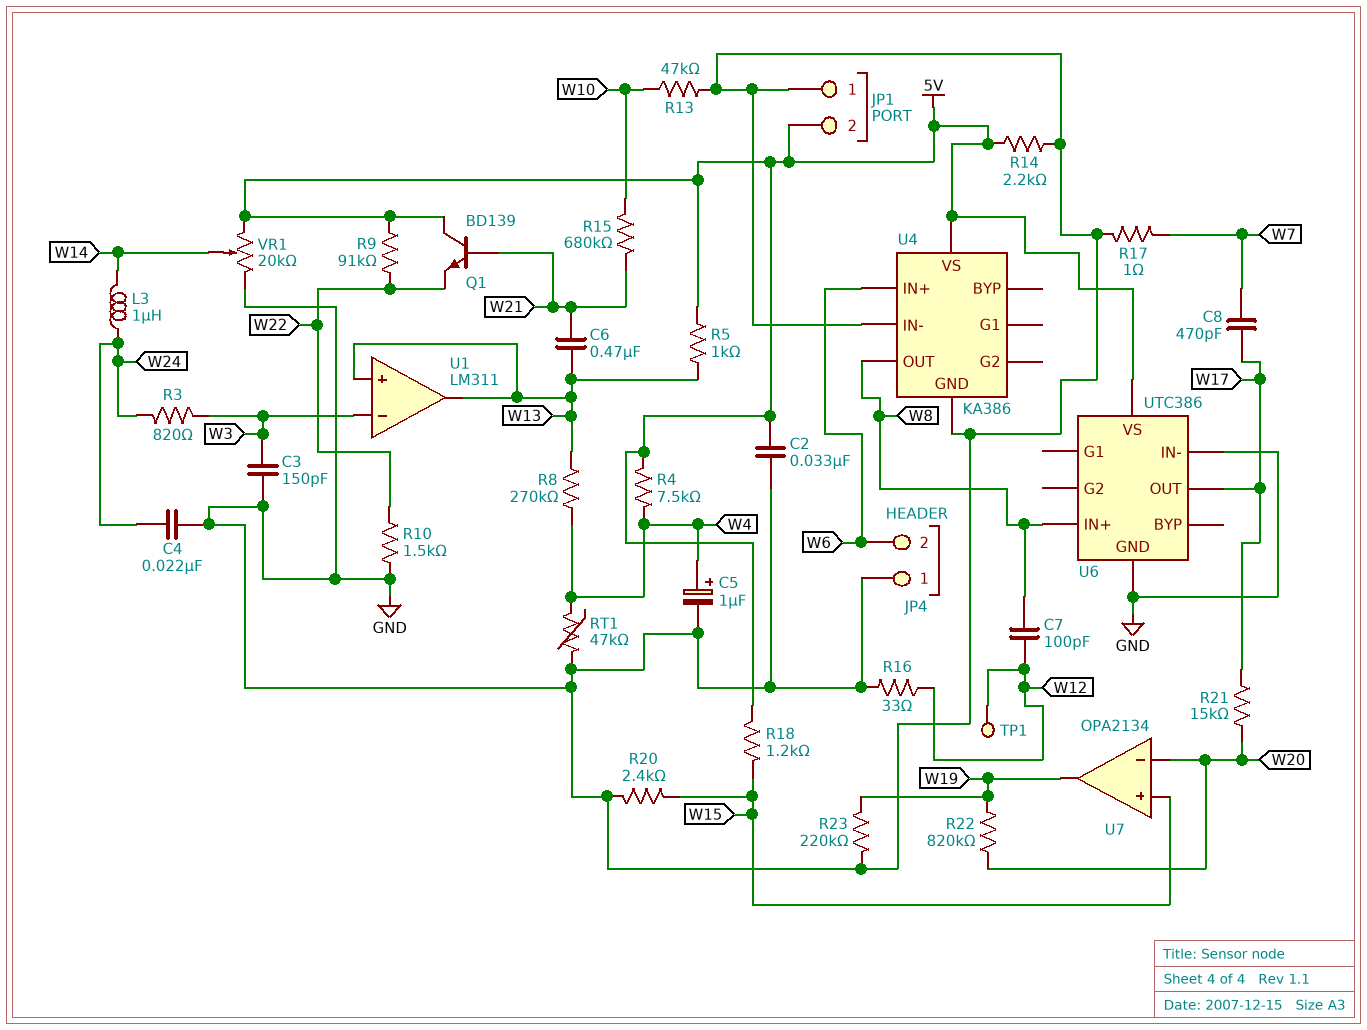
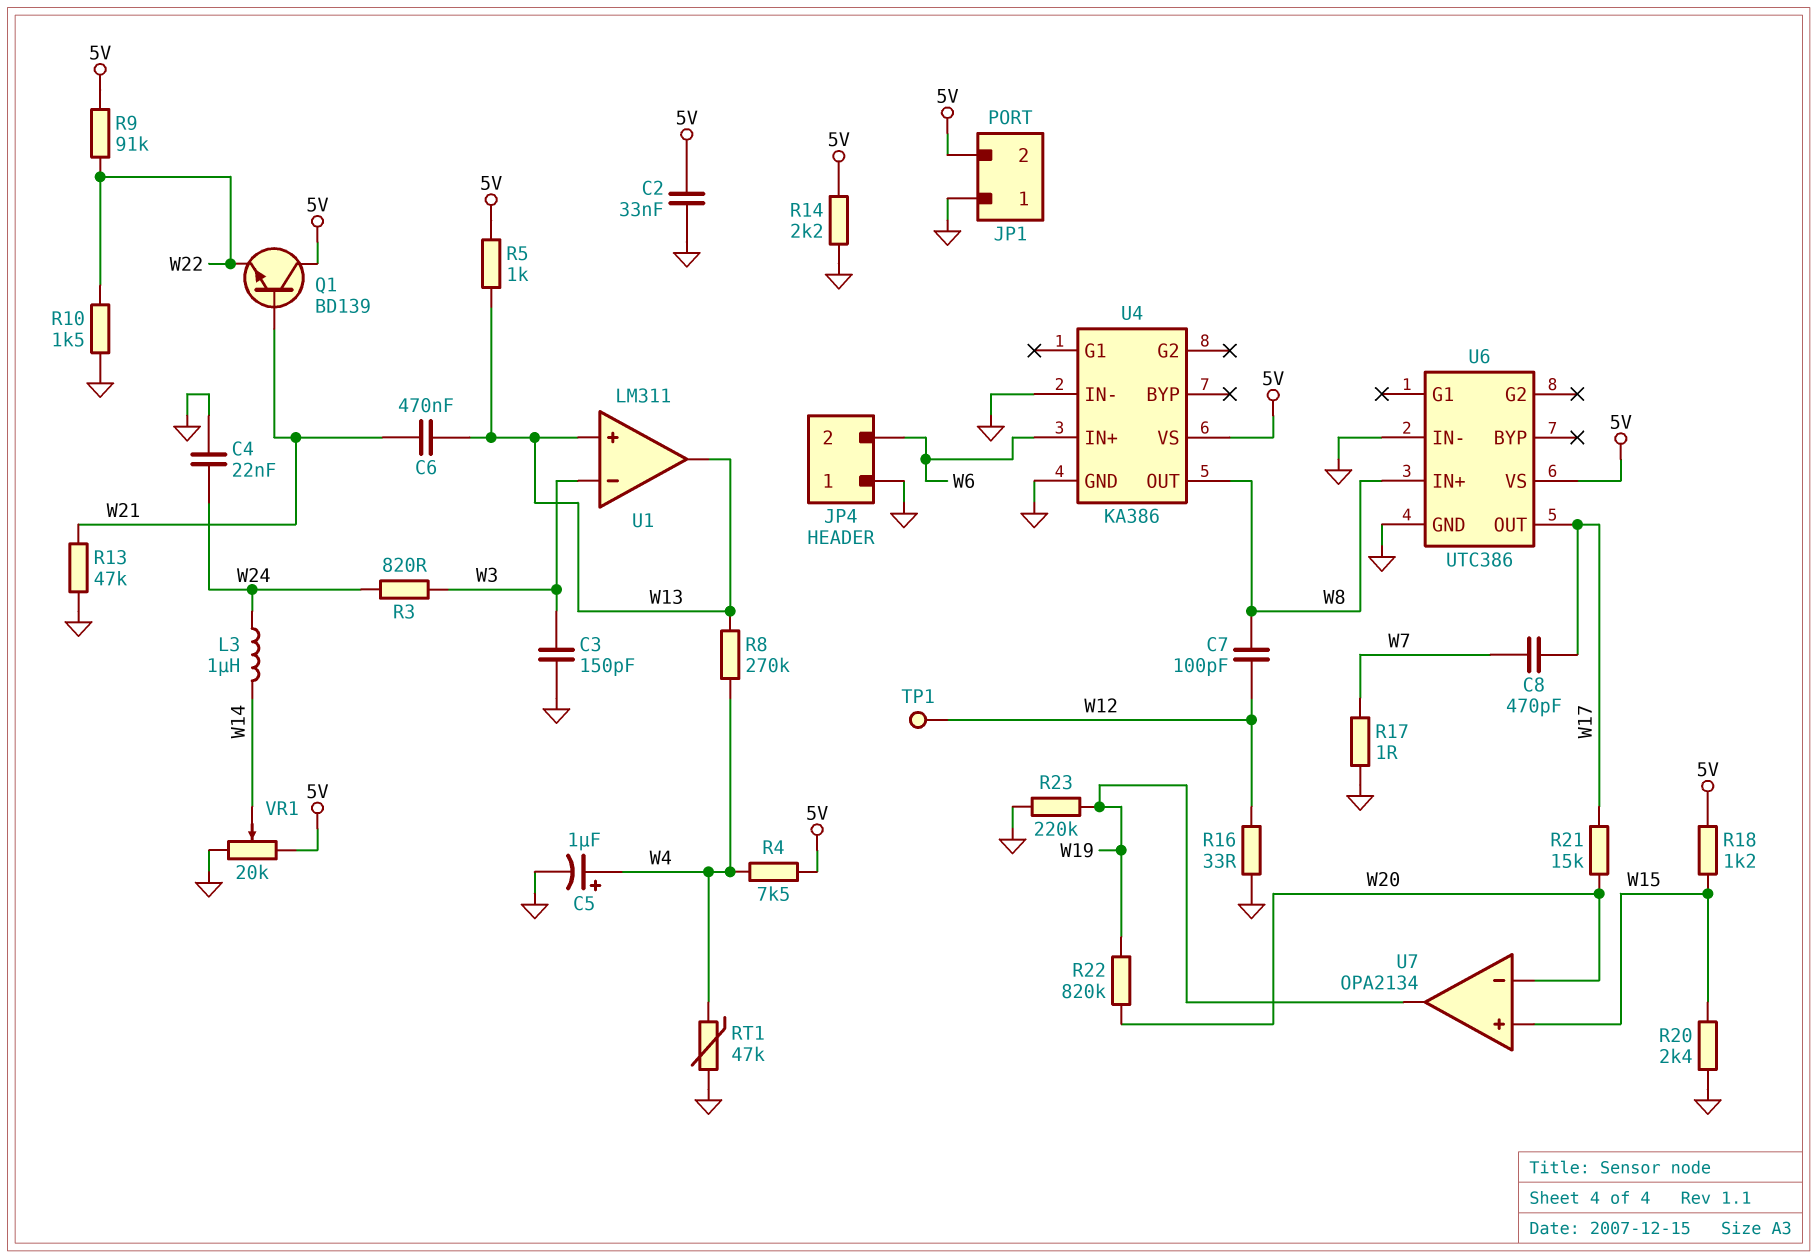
R13: 47k (GND, W10) -> 47k (GND, W21)
R15: 680k (W10, W21) -> none

